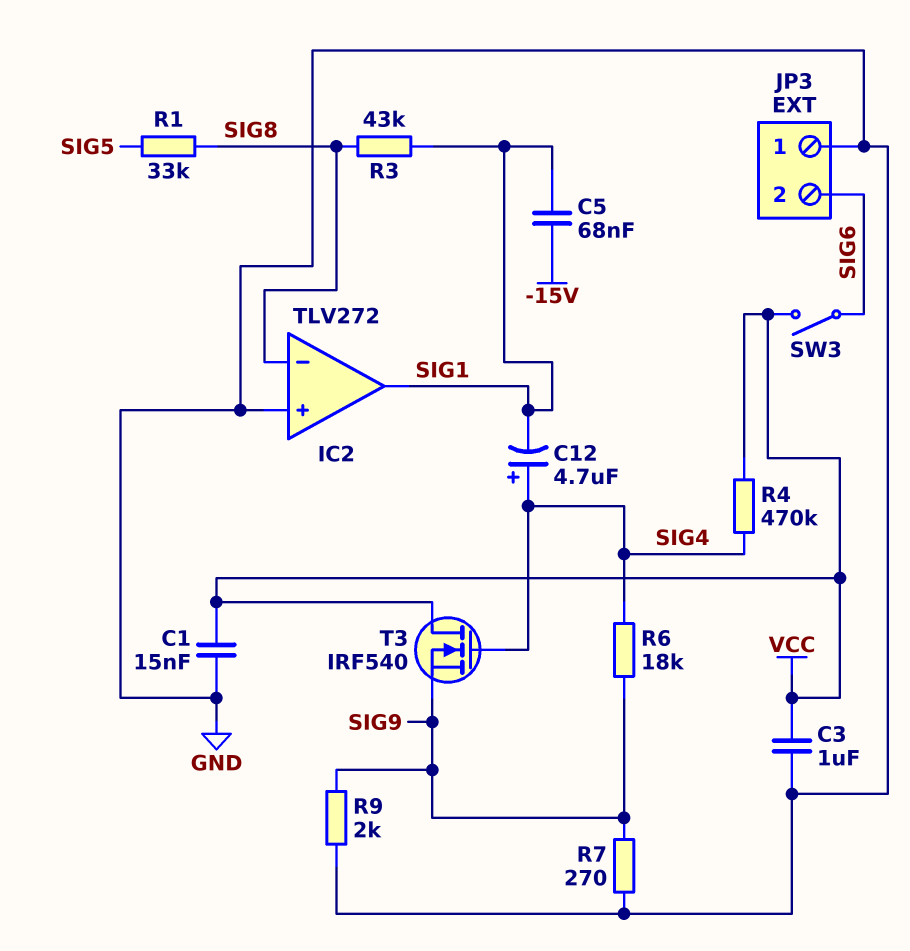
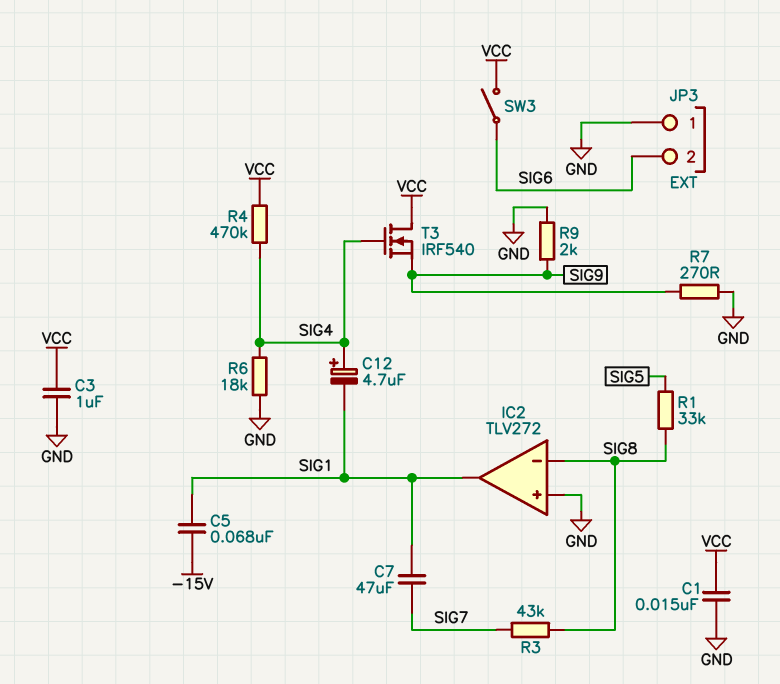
C7: none -> 47uF (SIG1, SIG7)
R3: 43k (SIG1, SIG8) -> 43k (SIG7, SIG8)
R6: 18k (SIG4, SIG9) -> 18k (GND, SIG4)

